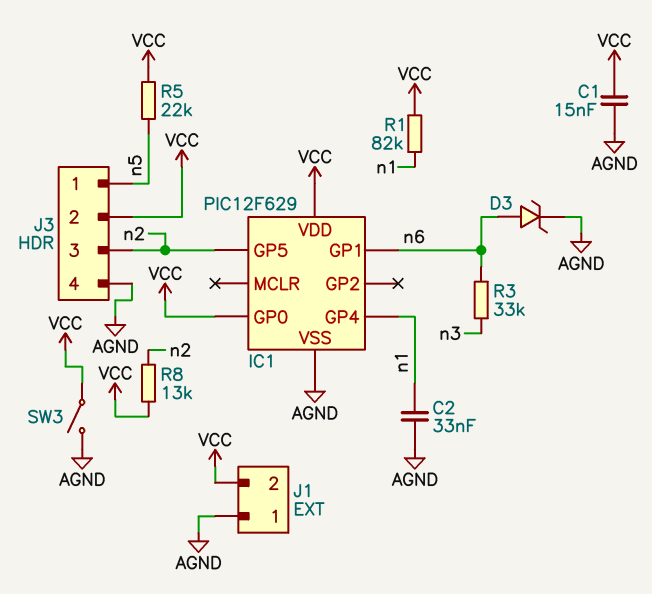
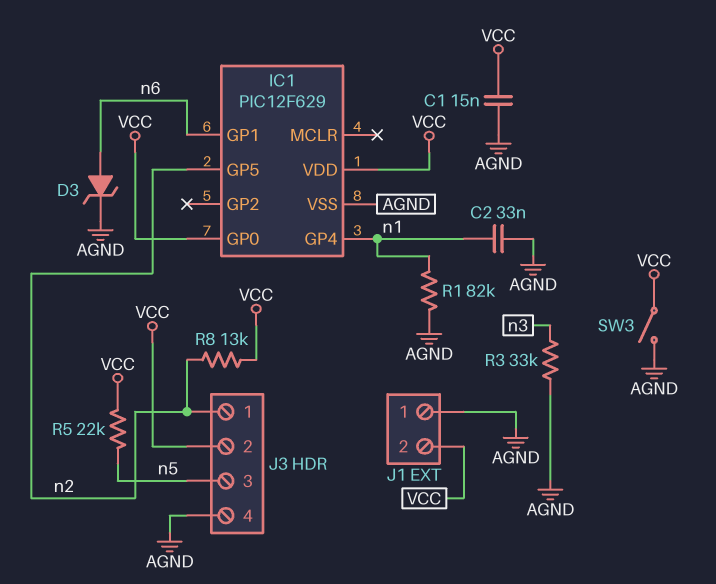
J3 pin 1: n5 -> n2
J3 pin 3: n2 -> n5
R1: 82k (VCC, n1) -> 82k (AGND, n1)
R3: 33k (n3, n6) -> 33k (AGND, n3)

